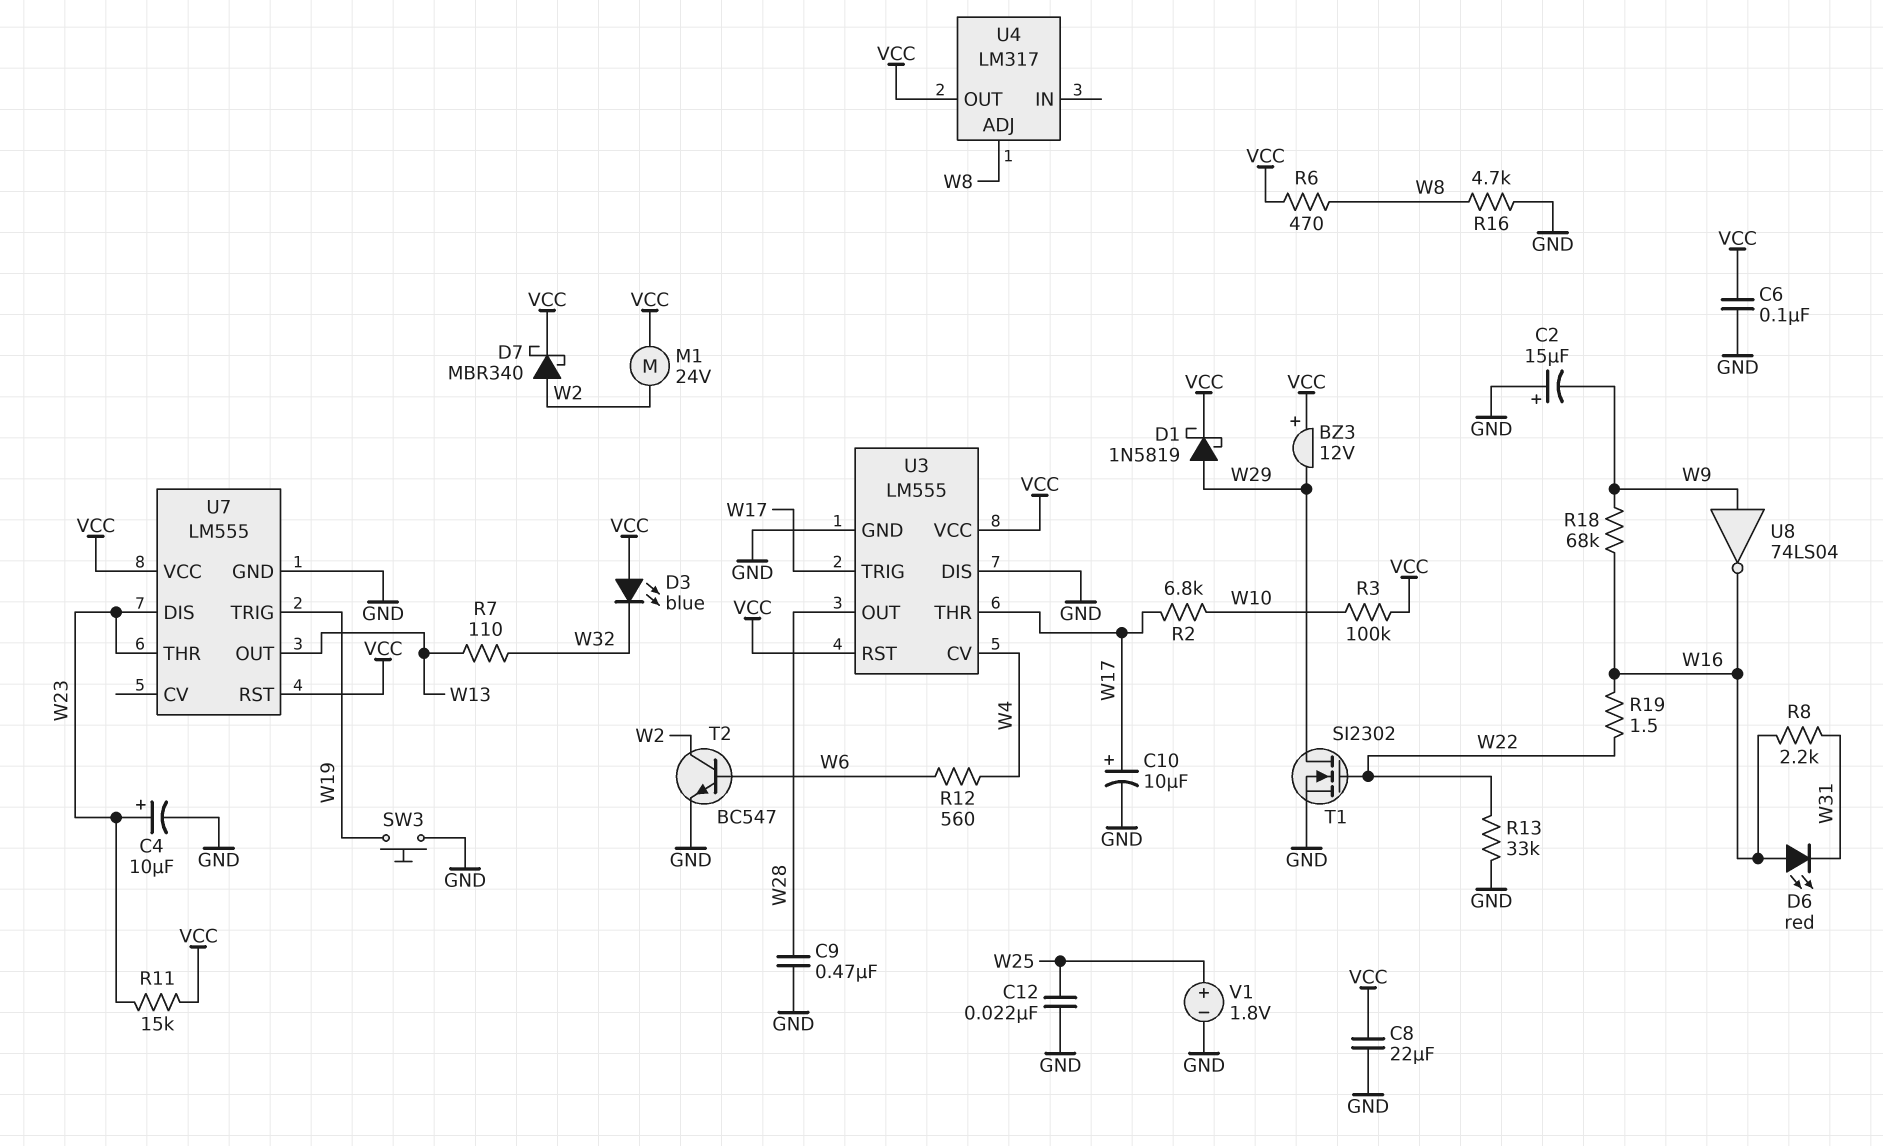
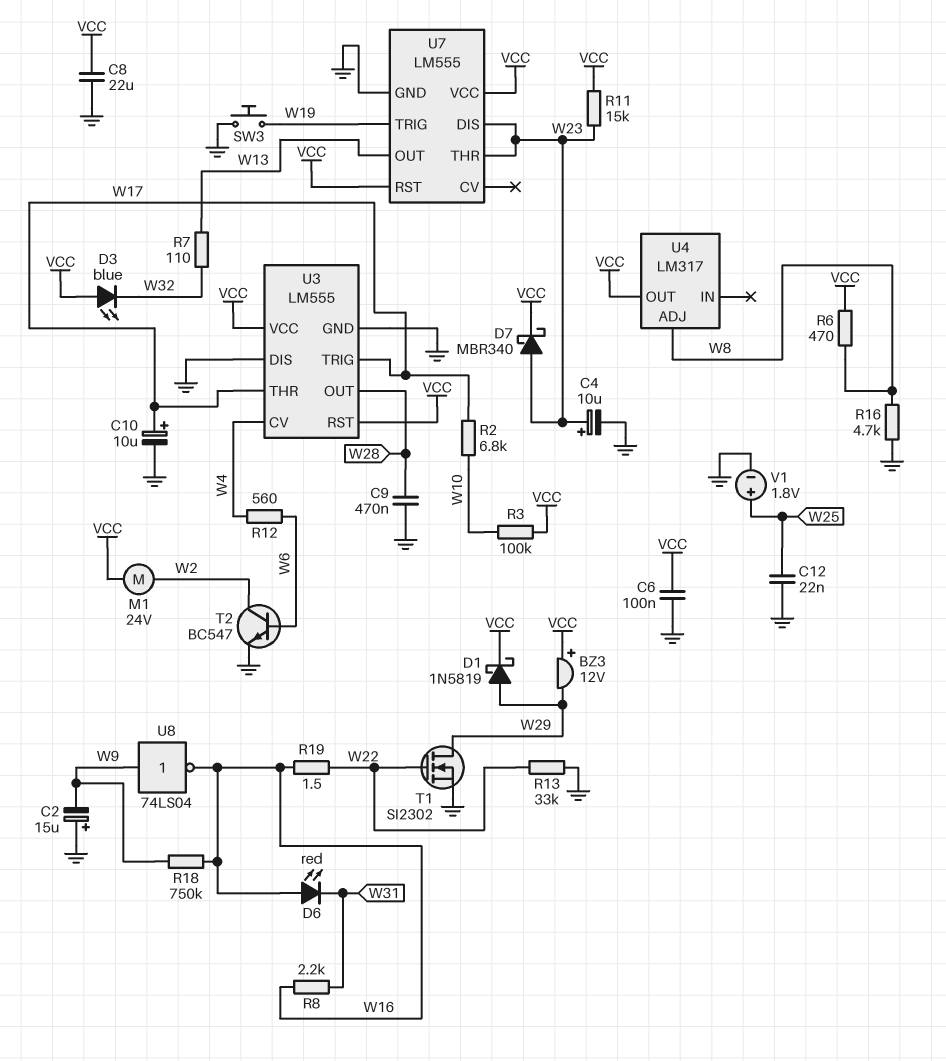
D7: schottky MBR340 (A W2, K VCC) -> schottky MBR340 (A W23, K VCC)
R18: 68k (W9, W16) -> 750k (W9, W16)

